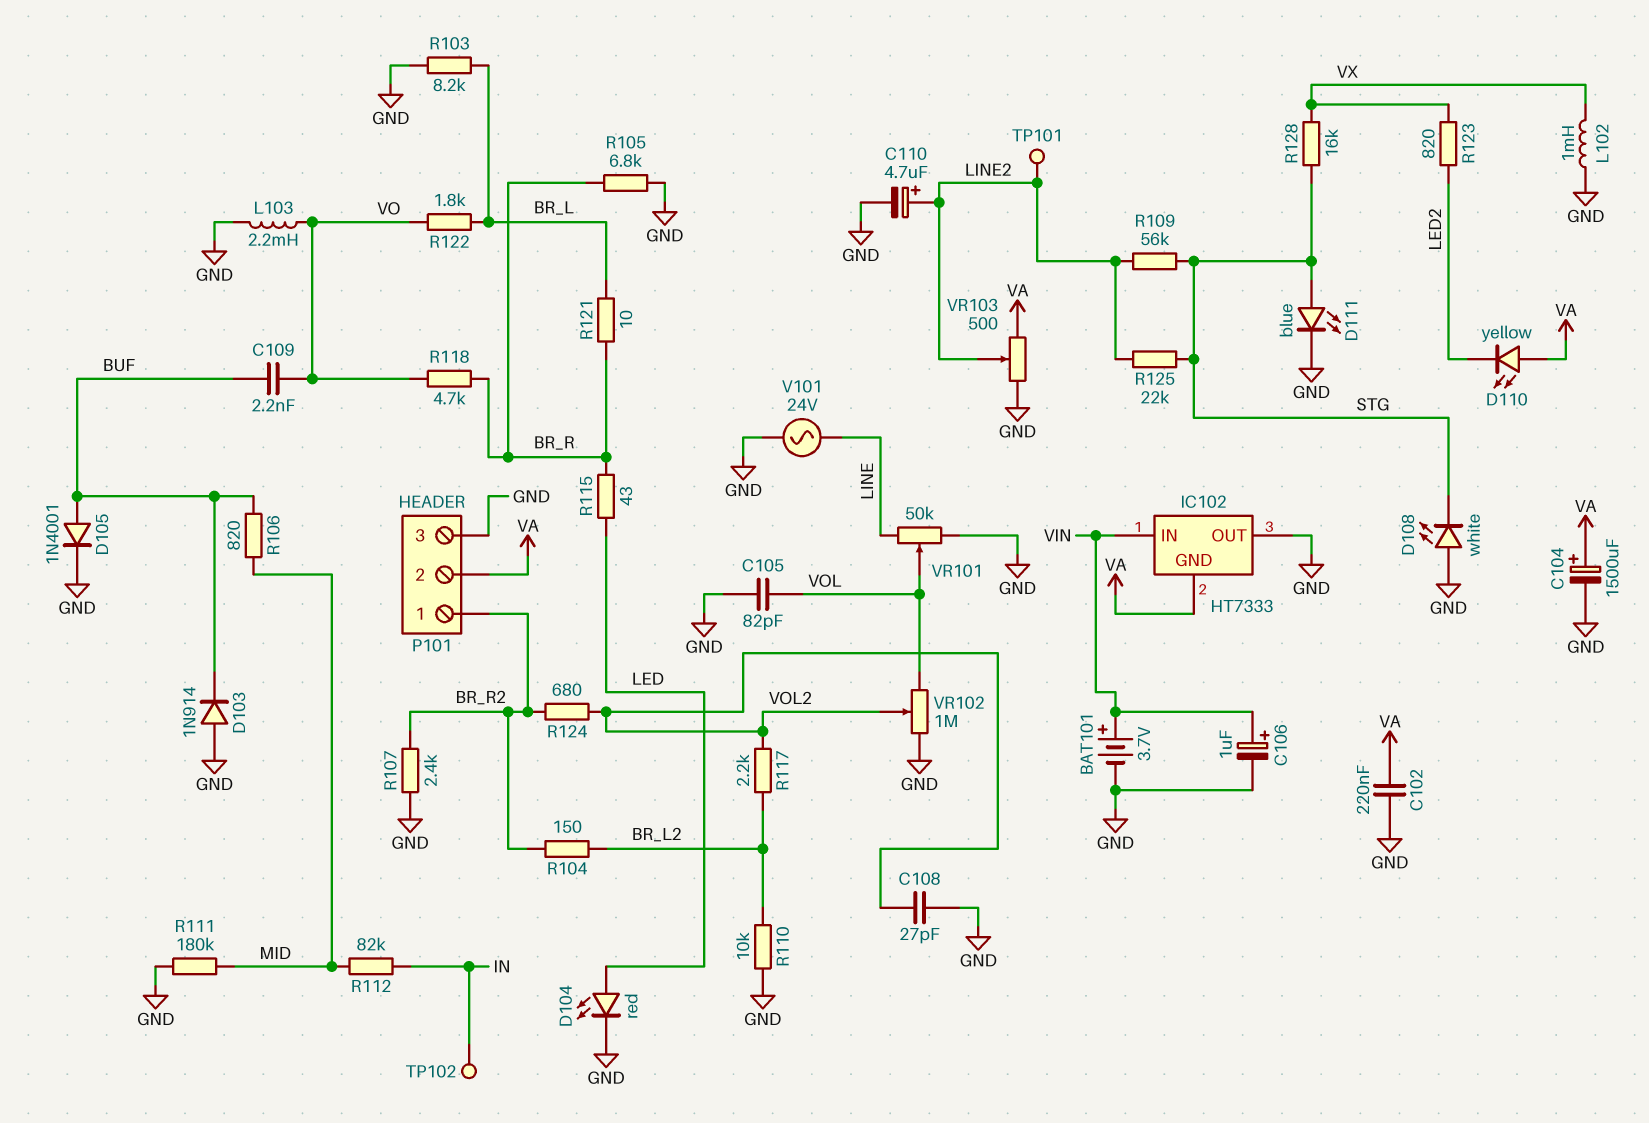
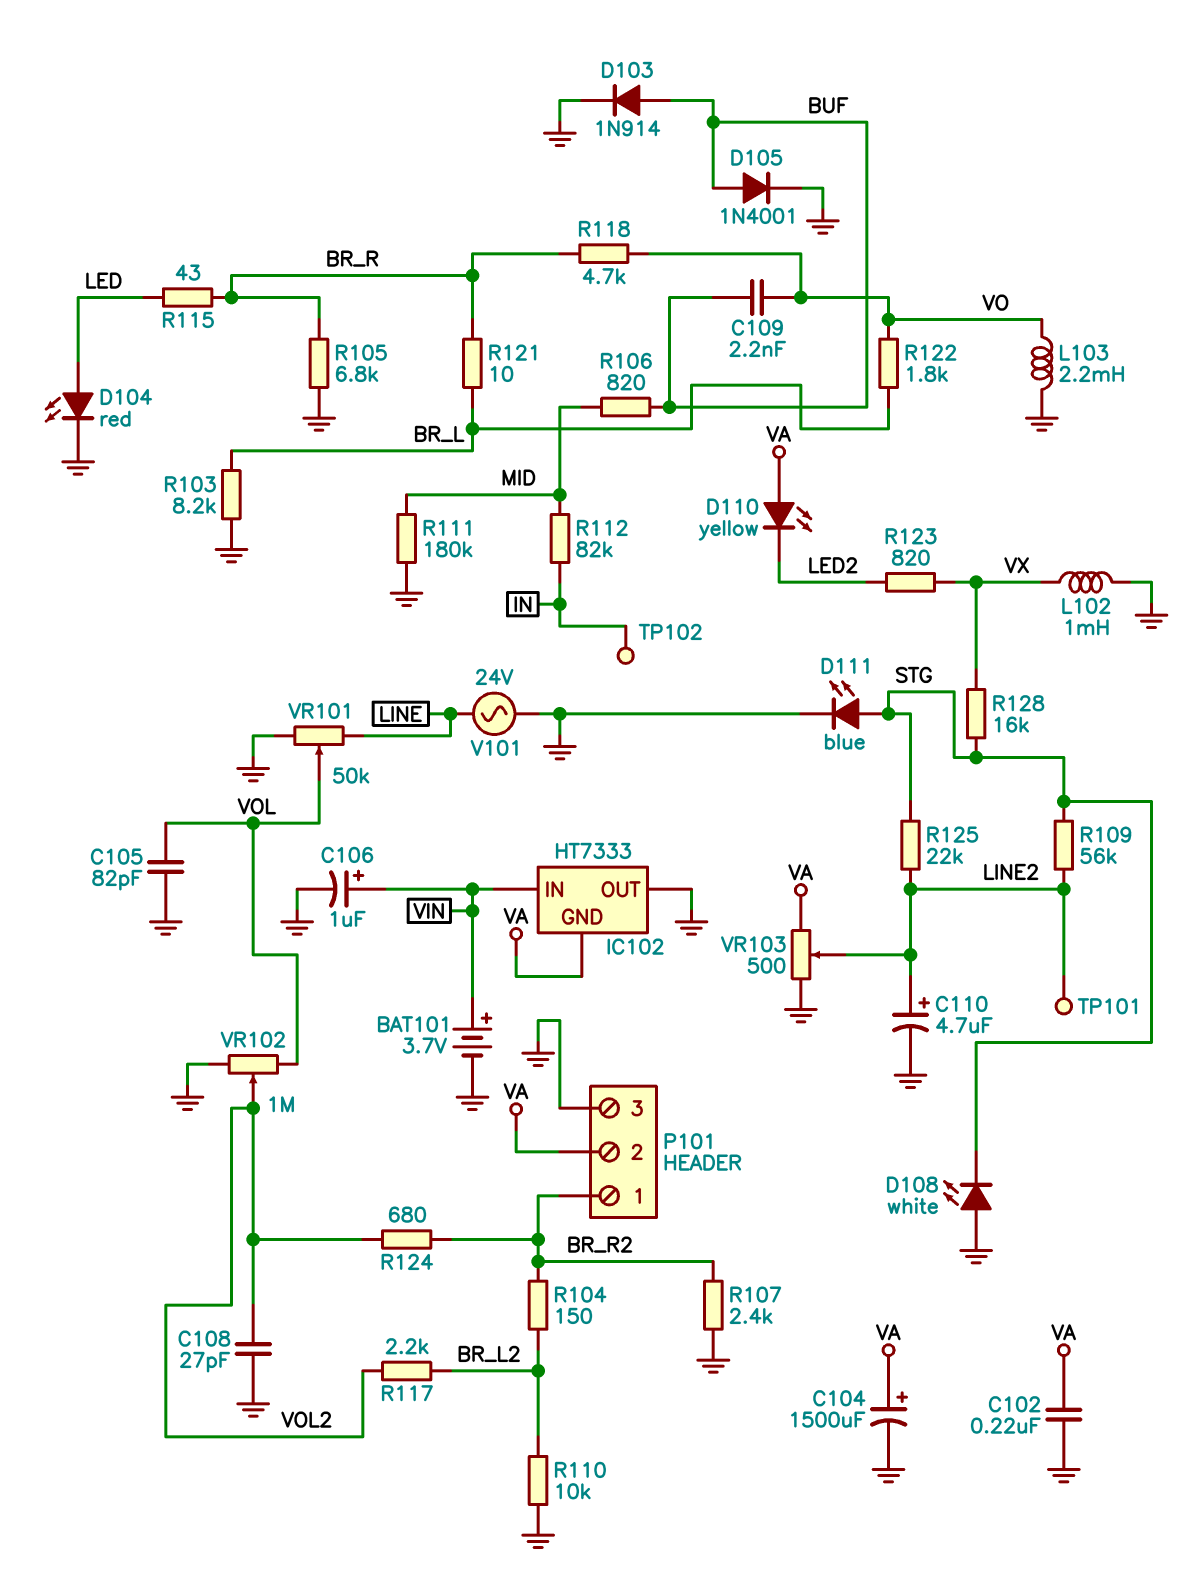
D103: diode 1N914 (A GND, K BUF) -> diode 1N914 (A BUF, K GND)

